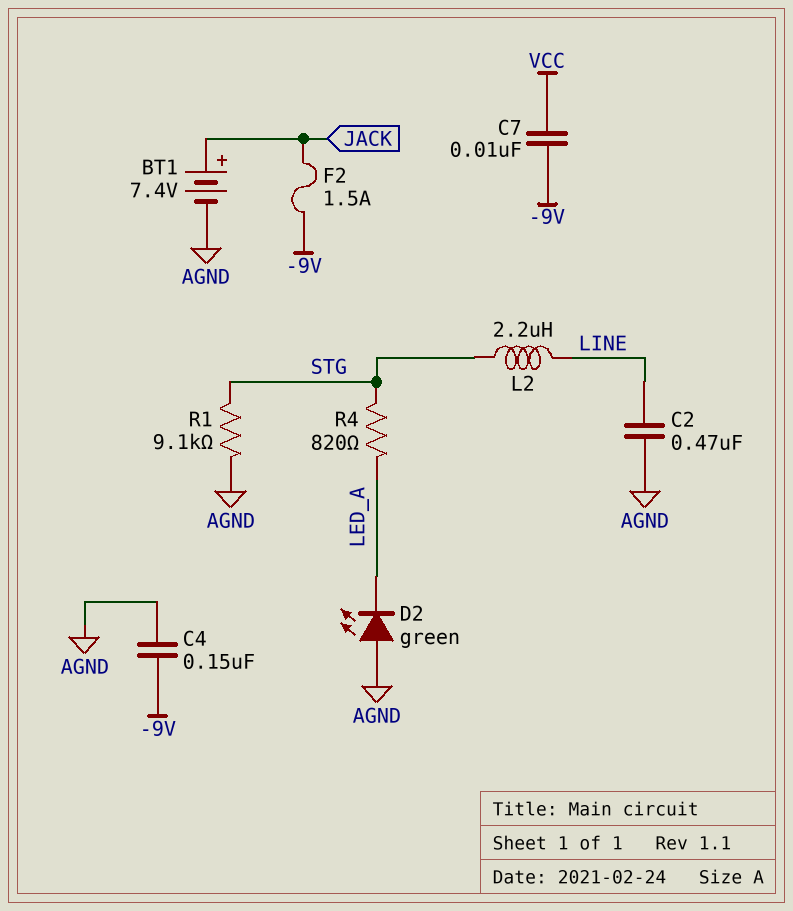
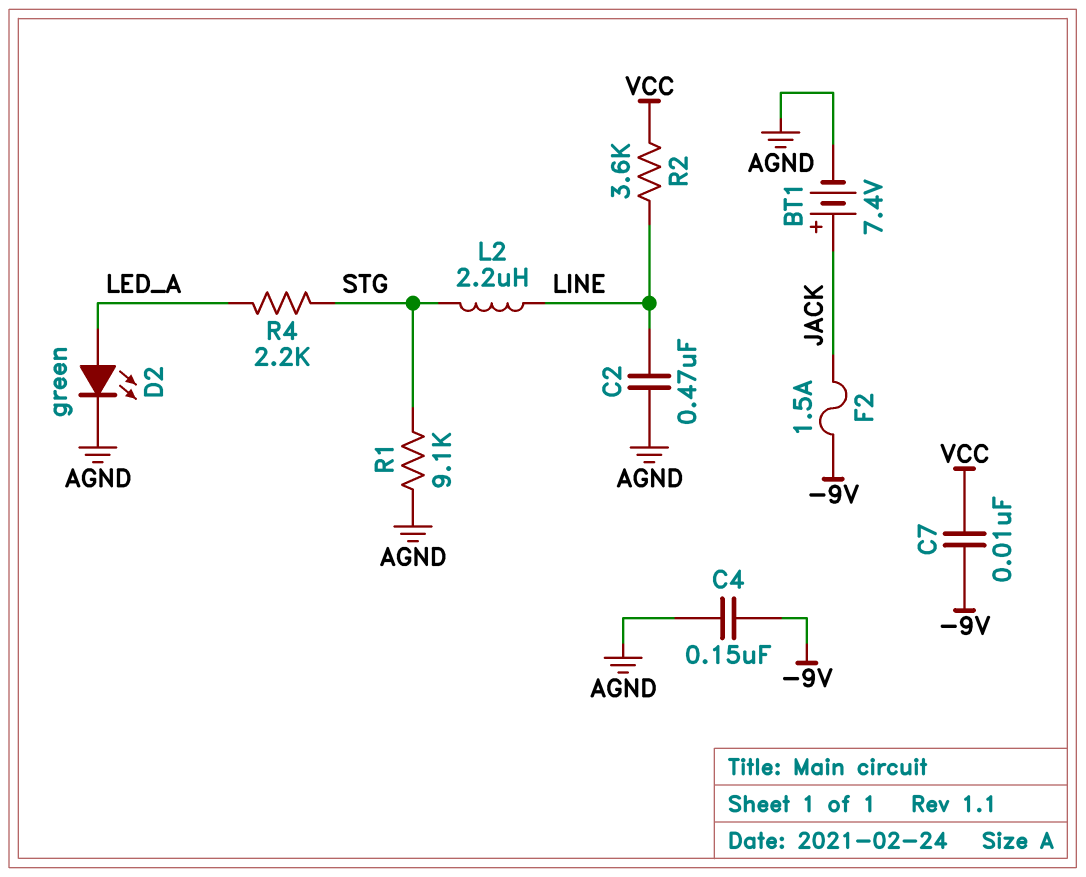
D2: LED green (A AGND, K LED_A) -> LED green (A LED_A, K AGND)
R2: none -> 3.6k (LINE, VCC)
R4: 820 (LED_A, STG) -> 2.2k (LED_A, STG)

